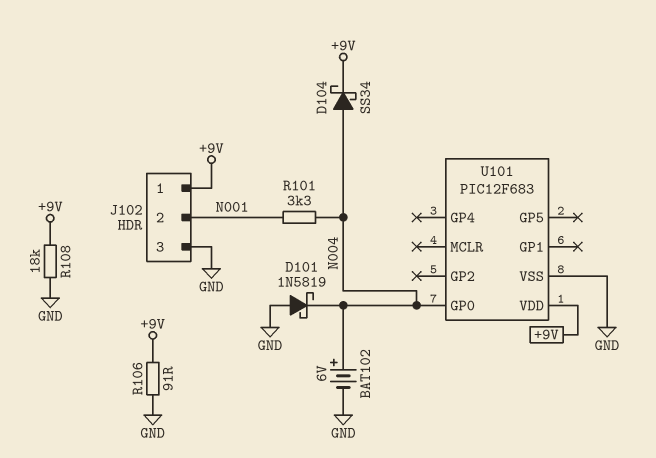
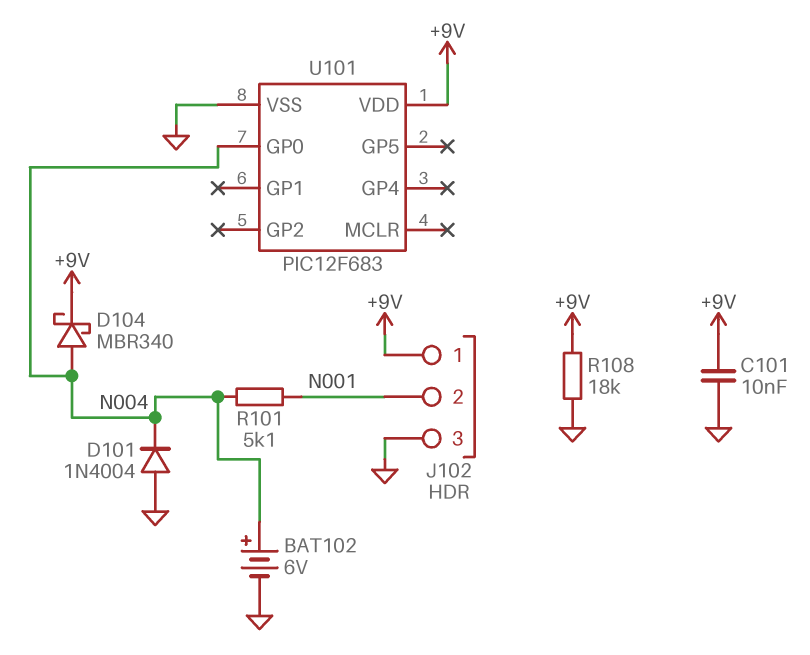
C101: none -> 10nF (+9V, GND)
D101: schottky 1N5819 (A GND, K N004) -> diode 1N4004 (A GND, K N004)
D104: schottky SS34 (A N004, K +9V) -> schottky MBR340 (A N004, K +9V)
R101: 3.3k (N001, N004) -> 5.1k (N001, N004)
R106: 91 (+9V, GND) -> none

